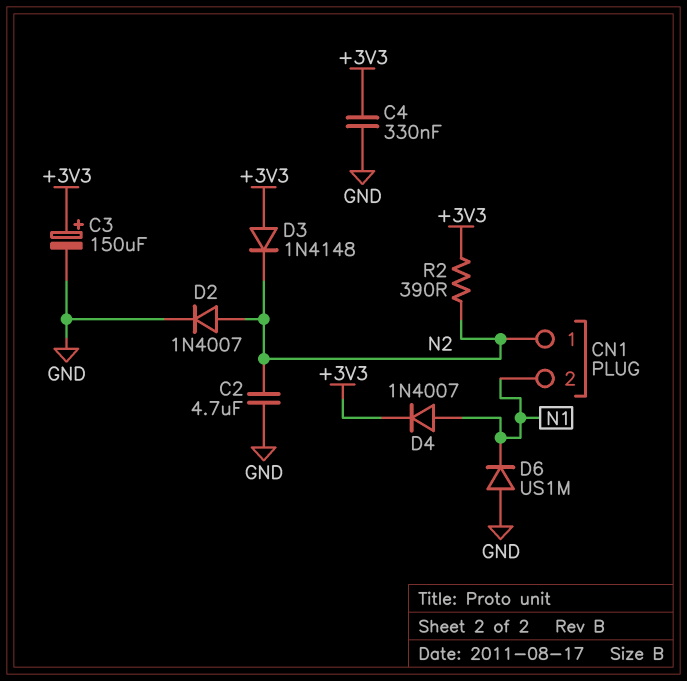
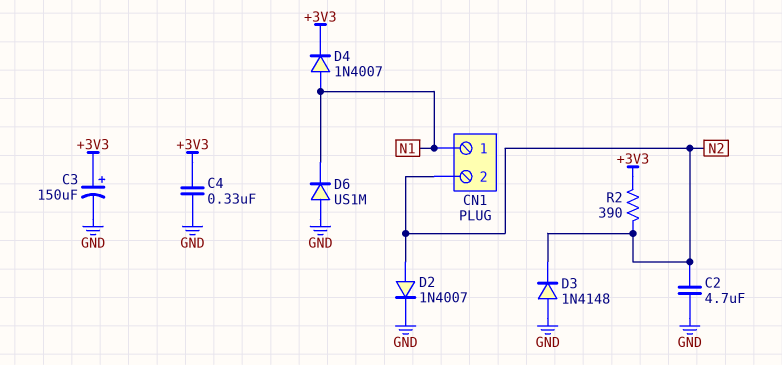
CN1 pin 1: N2 -> N1
CN1 pin 2: N1 -> N2
D3: diode 1N4148 (A +3V3, K N2) -> diode 1N4148 (A GND, K N2)

